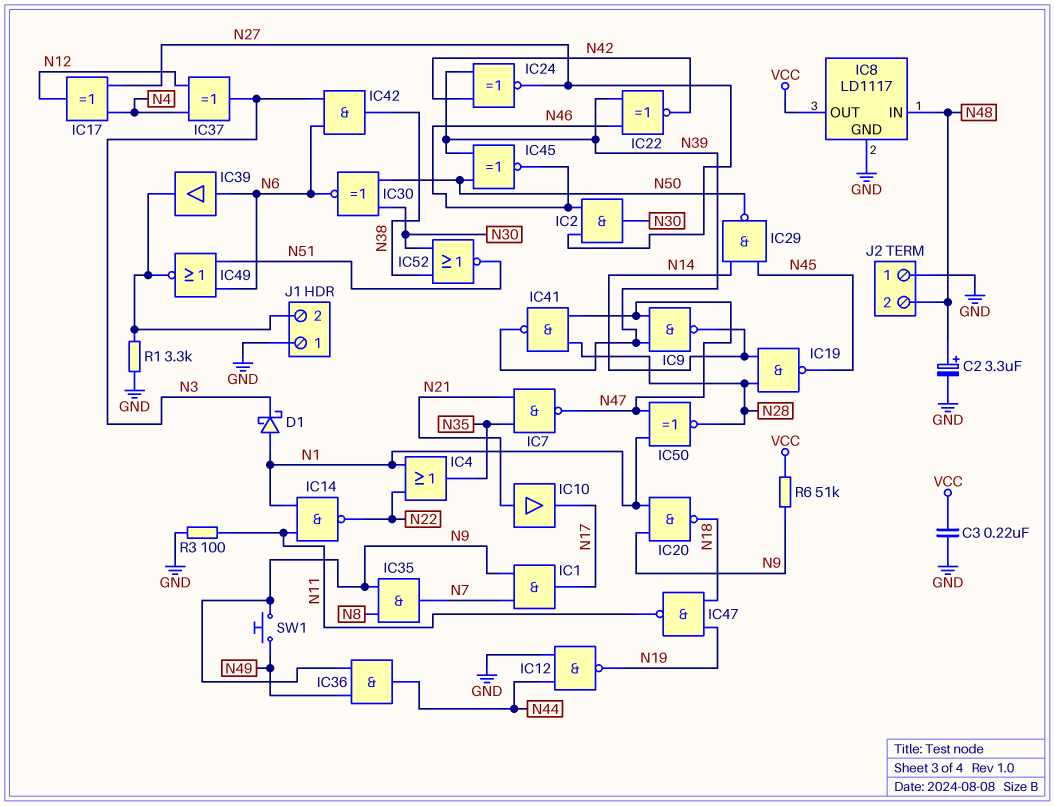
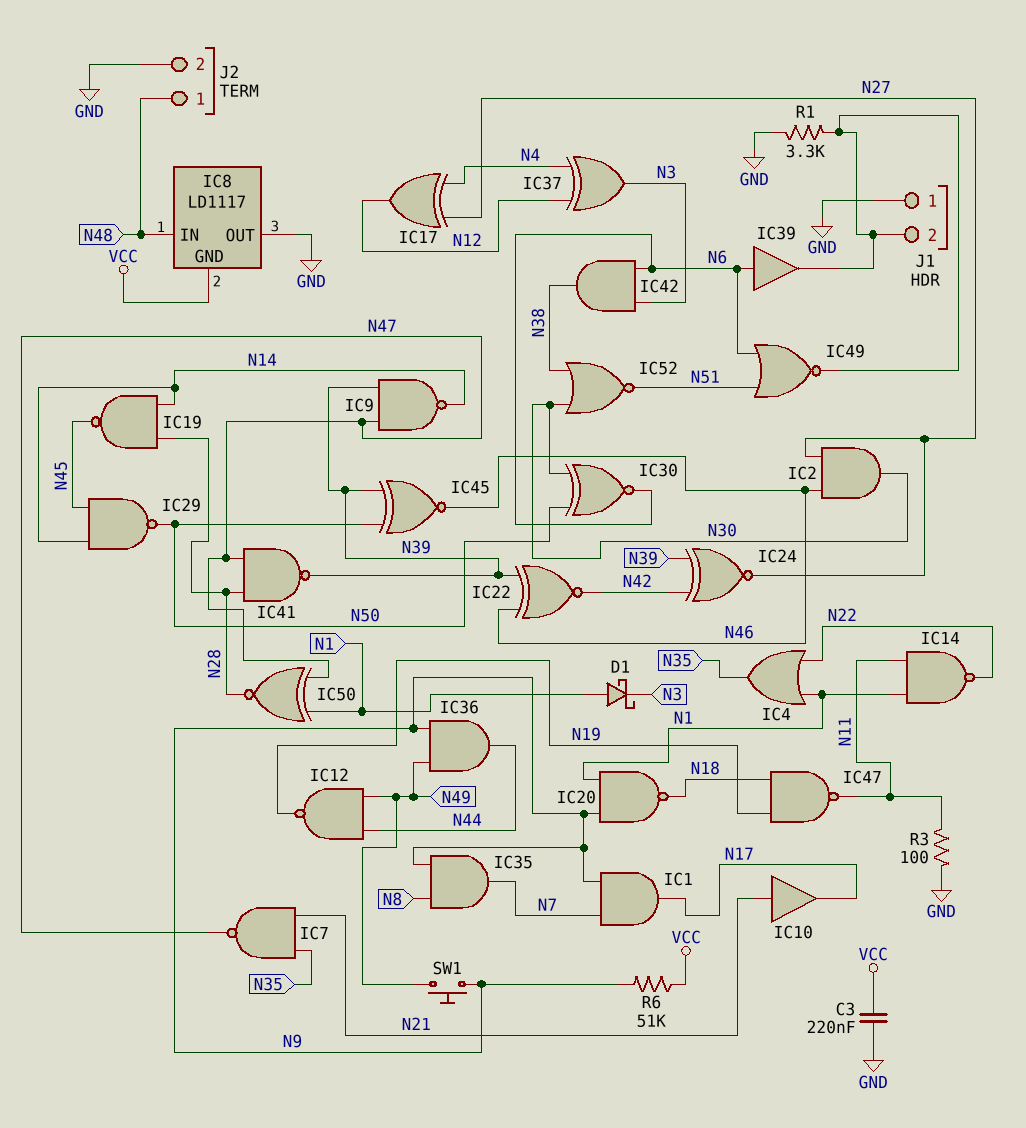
C2: 3.3uF (plus N48, minus GND) -> none
IC8 pin GND: GND -> VCC
IC8 pin OUT: VCC -> GND
IC12: NAND (in GND, in N44, out N19) -> NAND (in N44, in N49, out N19)
J2 pin 1: GND -> N48
J2 pin 2: N48 -> GND

